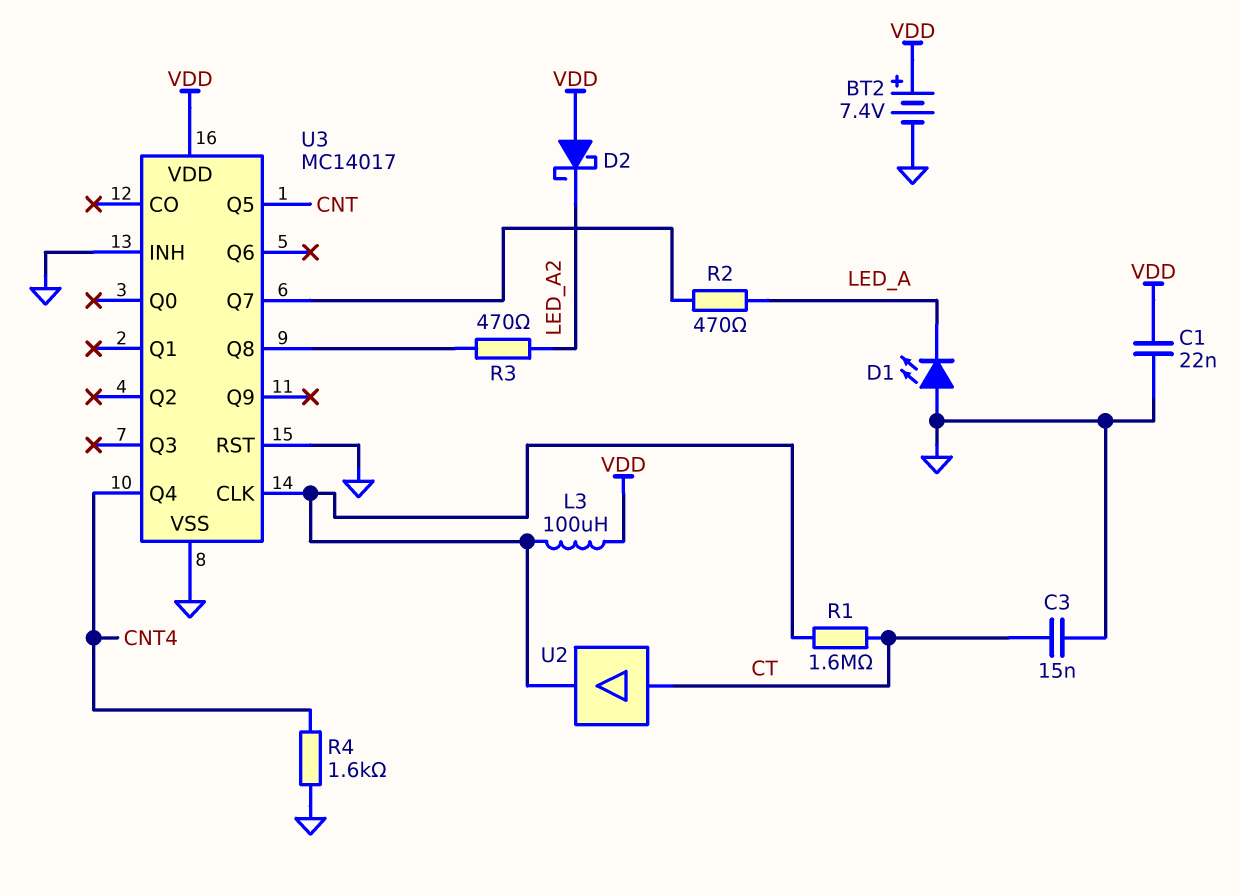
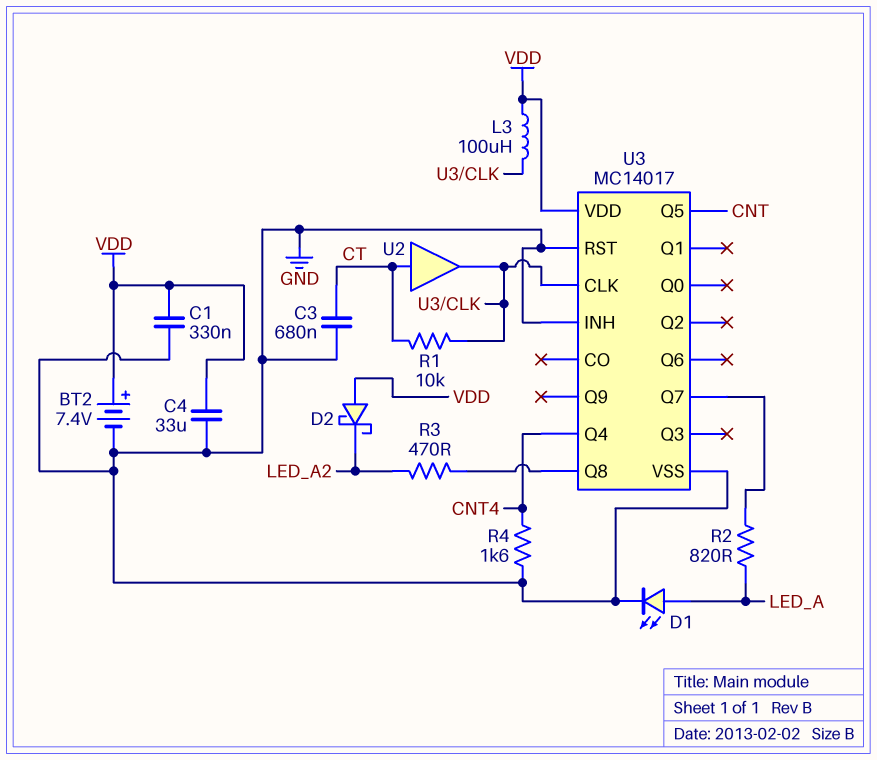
C1: 22nF (GND, VDD) -> 330nF (GND, VDD)
C3: 15nF (CT, GND) -> 680nF (CT, GND)
C4: none -> 33uF (GND, VDD)
D1: LED (A GND, K LED_A) -> LED (A LED_A, K GND)
R1: 1.6M (CT, U3/CLK) -> 10k (CT, U3/CLK)
R2: 470 (LED_A, U3/Q7) -> 820 (LED_A, U3/Q7)

